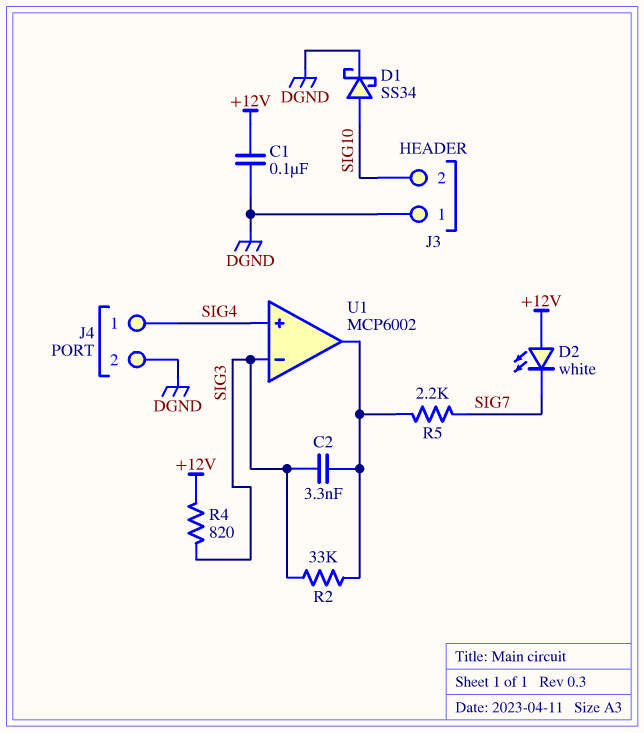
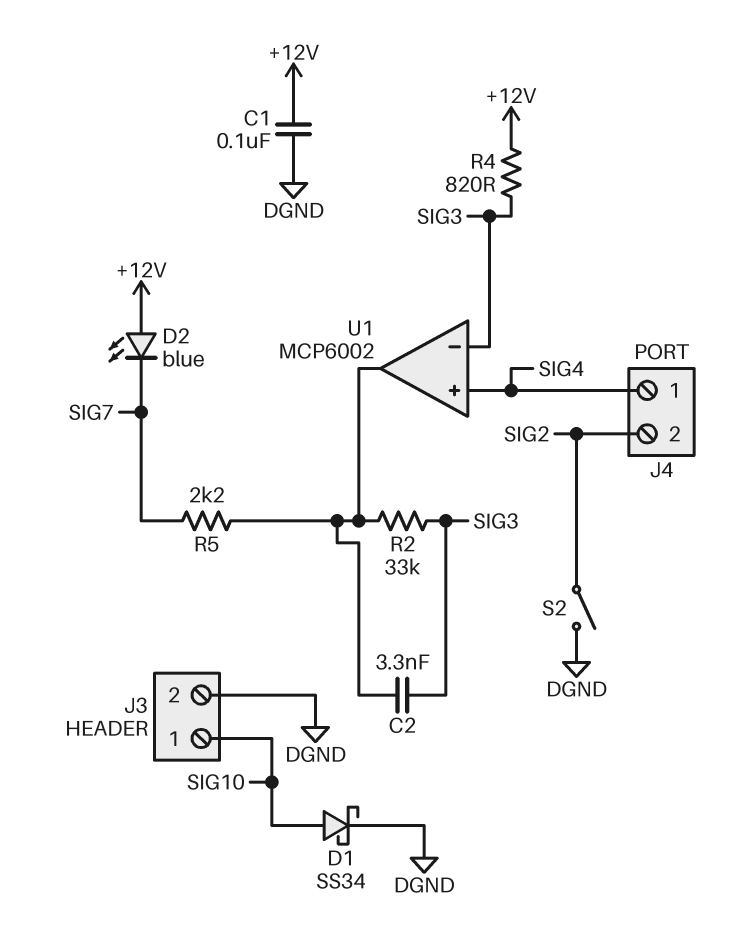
D2: LED white (A +12V, K SIG7) -> LED blue (A +12V, K SIG7)
J3 pin 1: DGND -> SIG10
J3 pin 2: SIG10 -> DGND
J4 pin 2: DGND -> SIG2
S2: none -> switch (DGND, SIG2)

